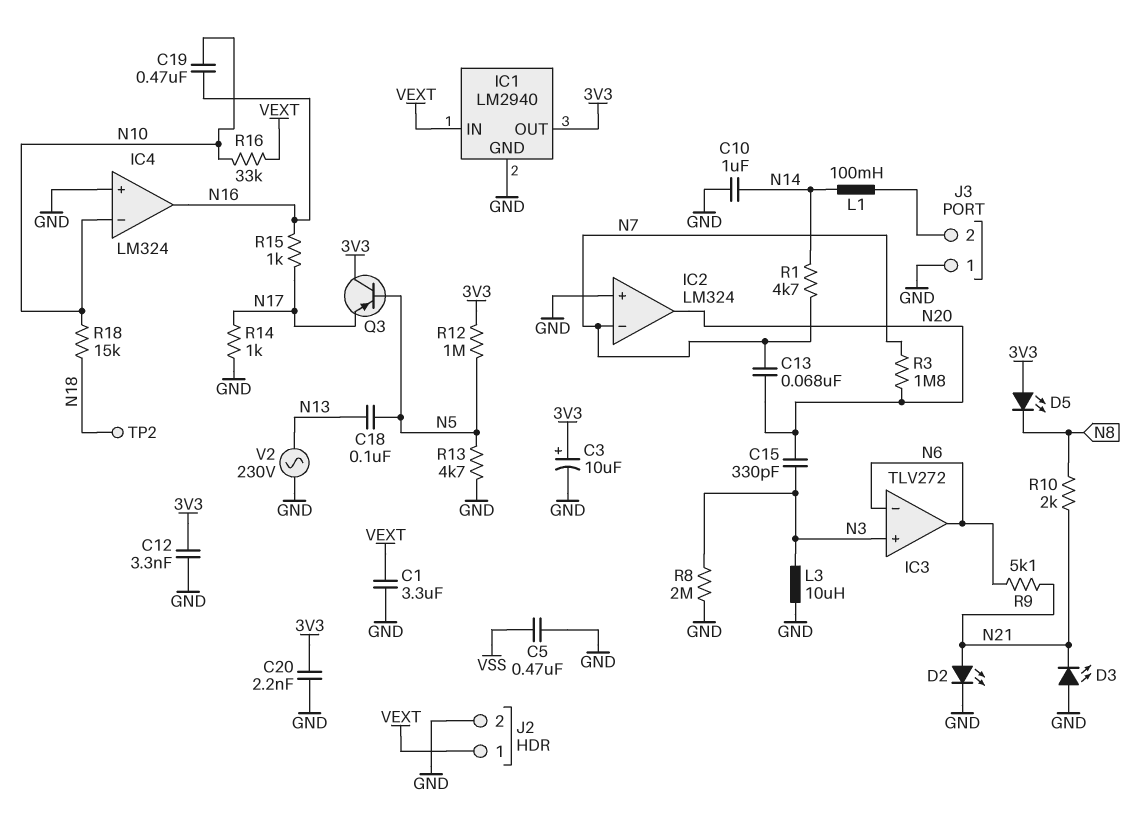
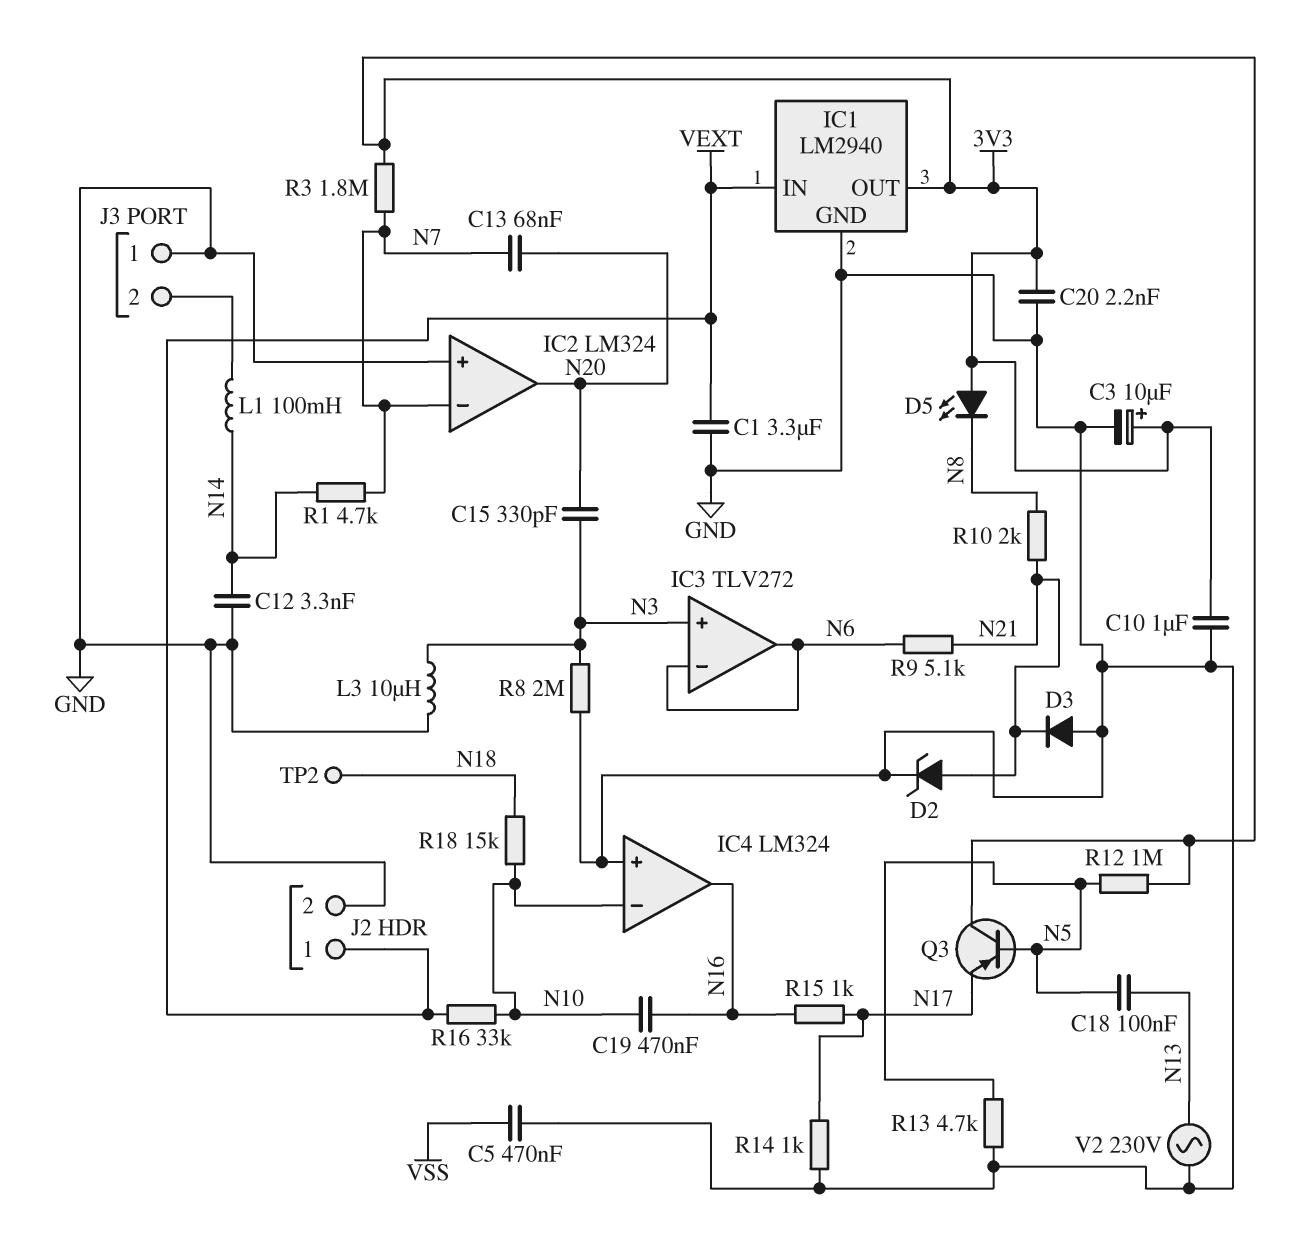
C10: 1uF (GND, N14) -> 1uF (3V3, GND)
C12: 3.3nF (3V3, GND) -> 3.3nF (GND, N14)
D2: LED (A N21, K GND) -> zener (A N21, K GND)
D3: LED (A GND, K N21) -> diode (A GND, K N21)
R3: 1.8M (N7, N20) -> 1.8M (3V3, N7)

